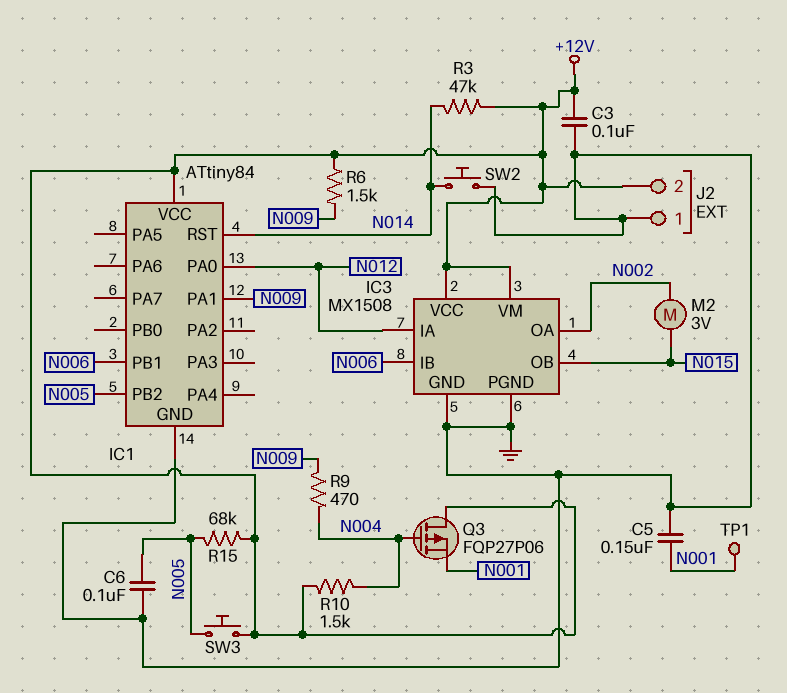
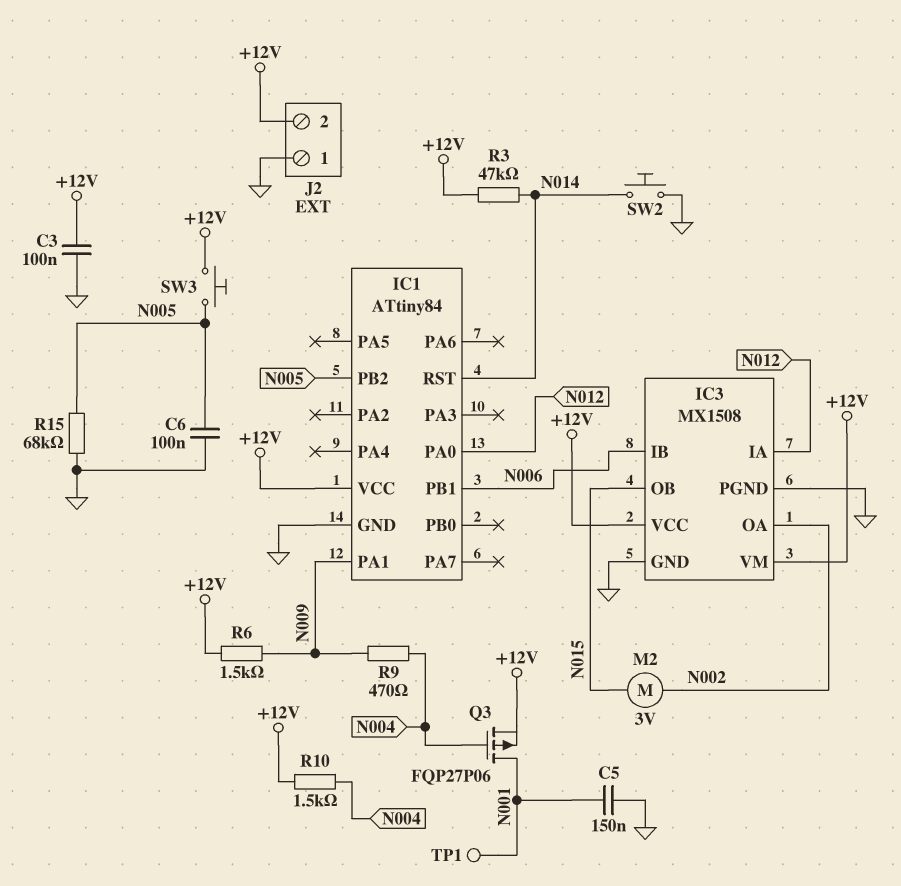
Q3: PMOS FQP27P06 (G N004, D +12V, S N001) -> PMOS FQP27P06 (G N004, D N001, S +12V)
R15: 68k (+12V, N005) -> 68k (GND, N005)

